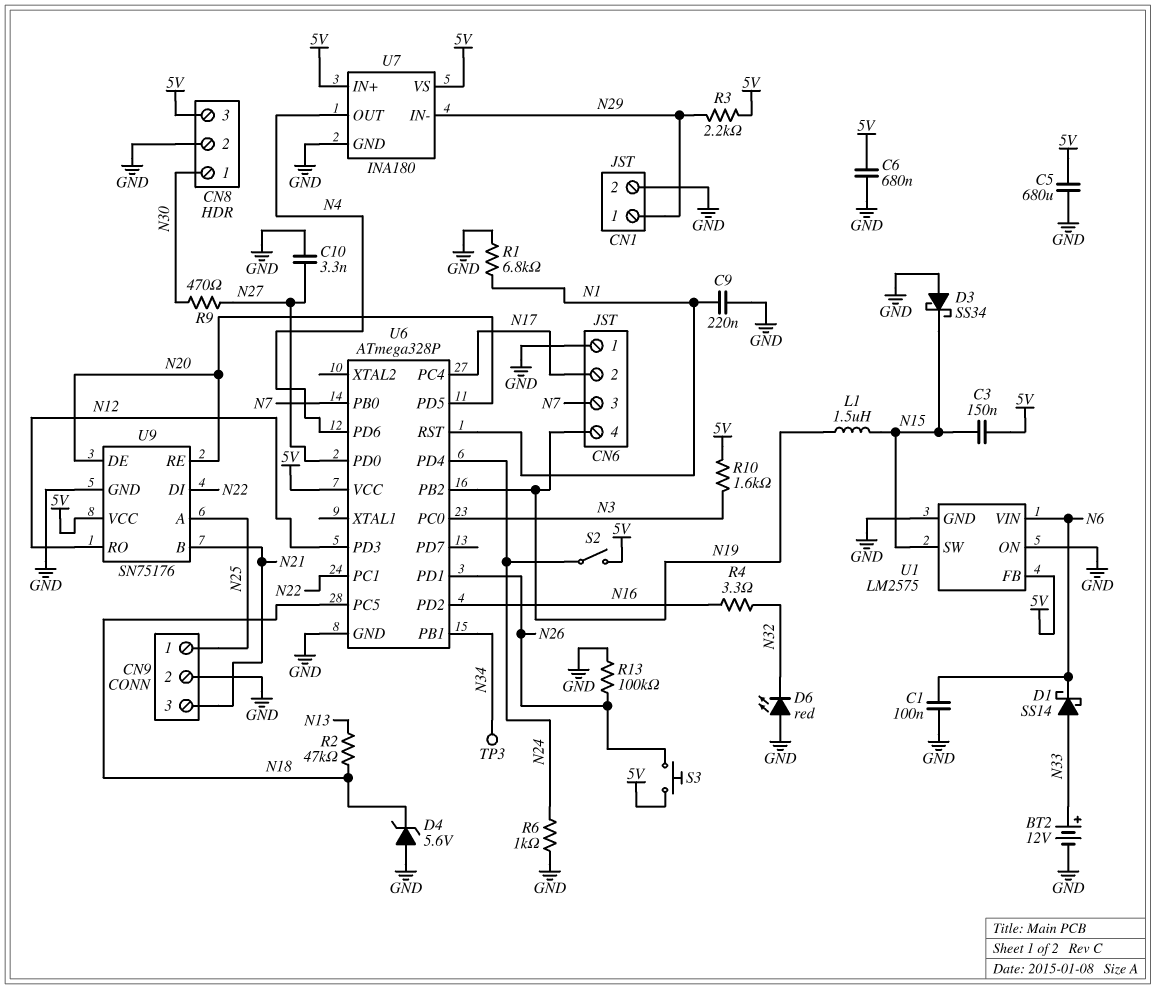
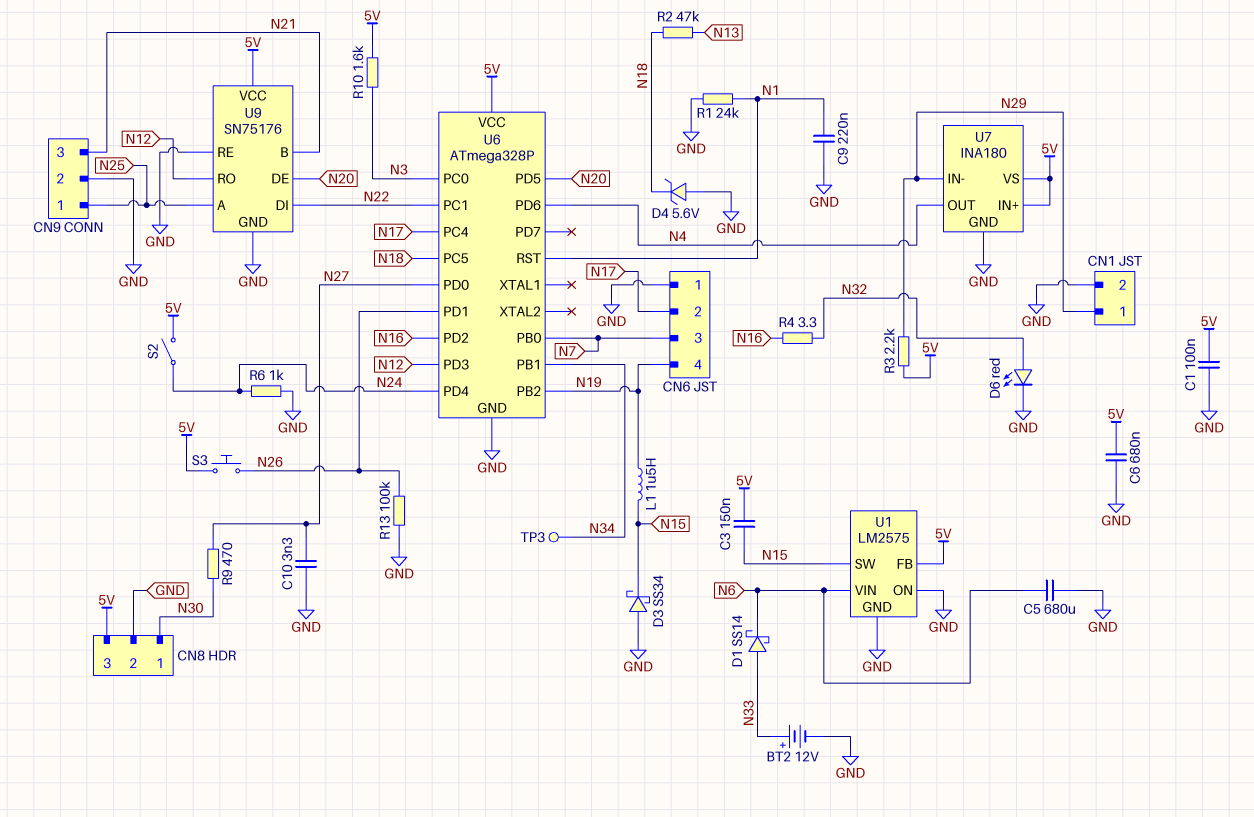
C1: 100nF (GND, N6) -> 100nF (5V, GND)
C5: 680uF (5V, GND) -> 680uF (GND, N6)
D6: LED red (A GND, K N32) -> LED red (A N32, K GND)
R1: 6.8k (GND, N1) -> 24k (GND, N1)
U9 pin RE: N20 -> GND

